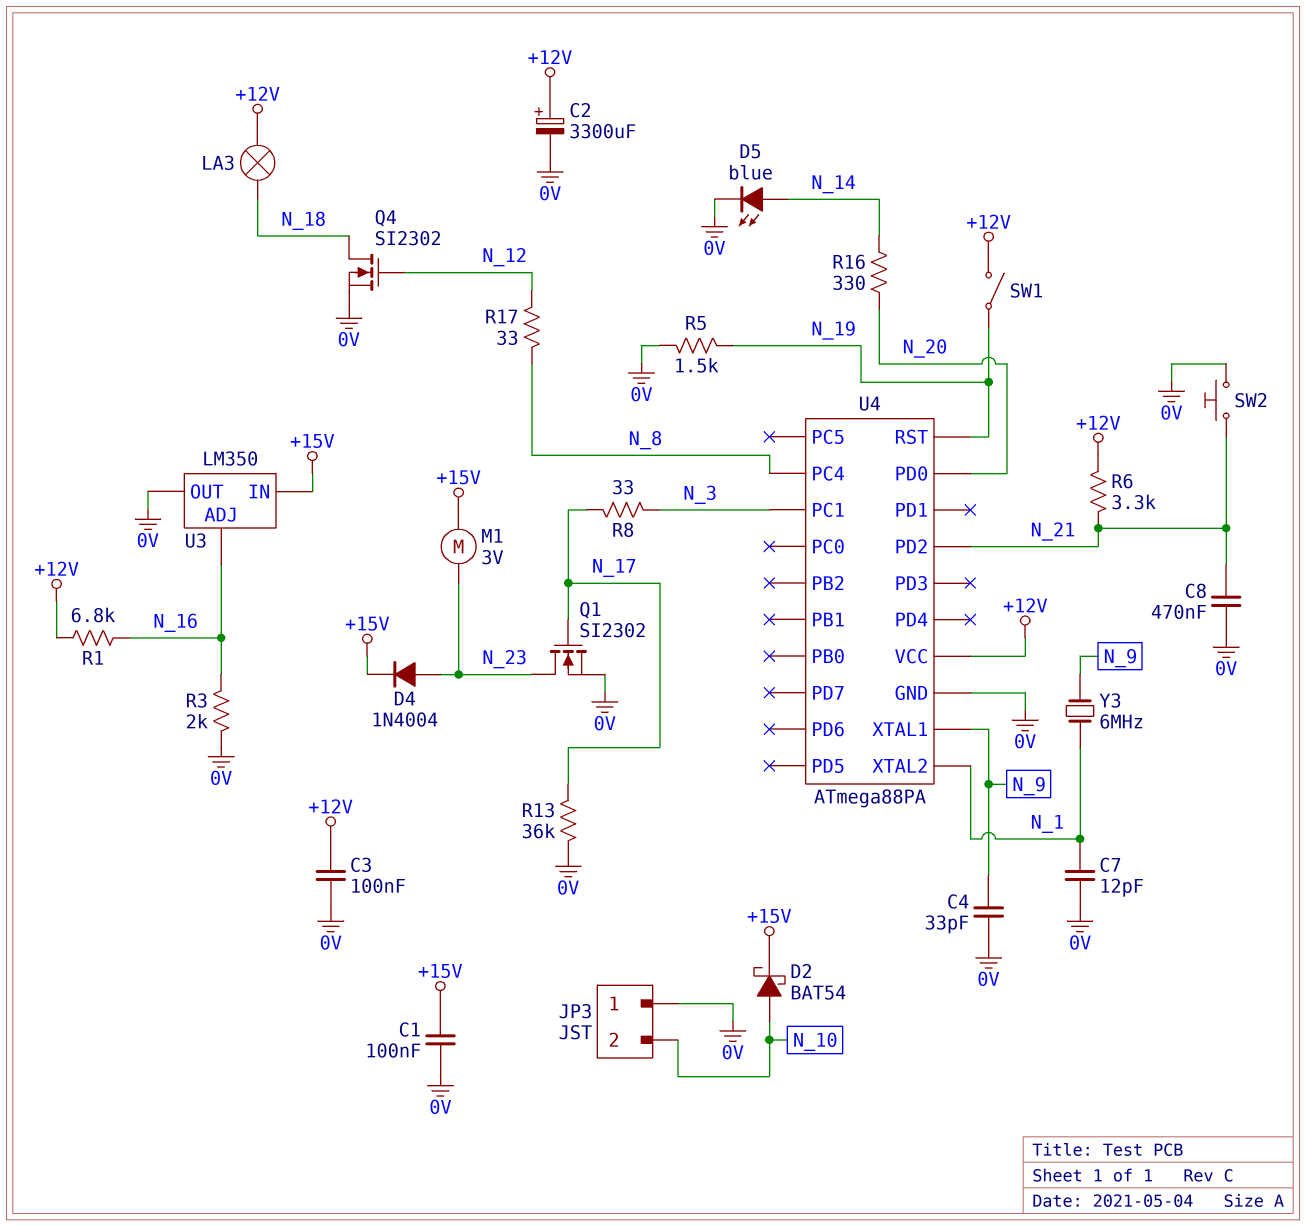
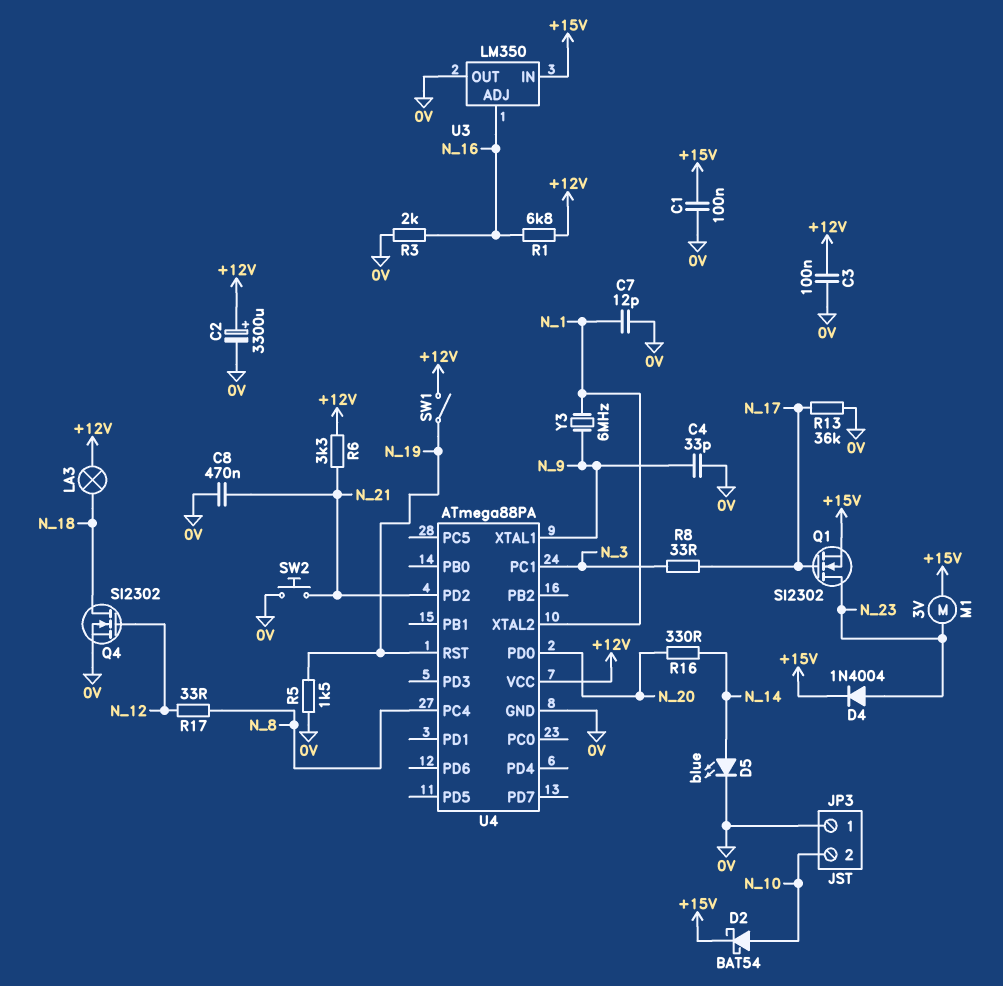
Q1: NMOS SI2302 (G N_17, D N_23, S 0V) -> NMOS SI2302 (G N_17, D N_23, S +15V)

